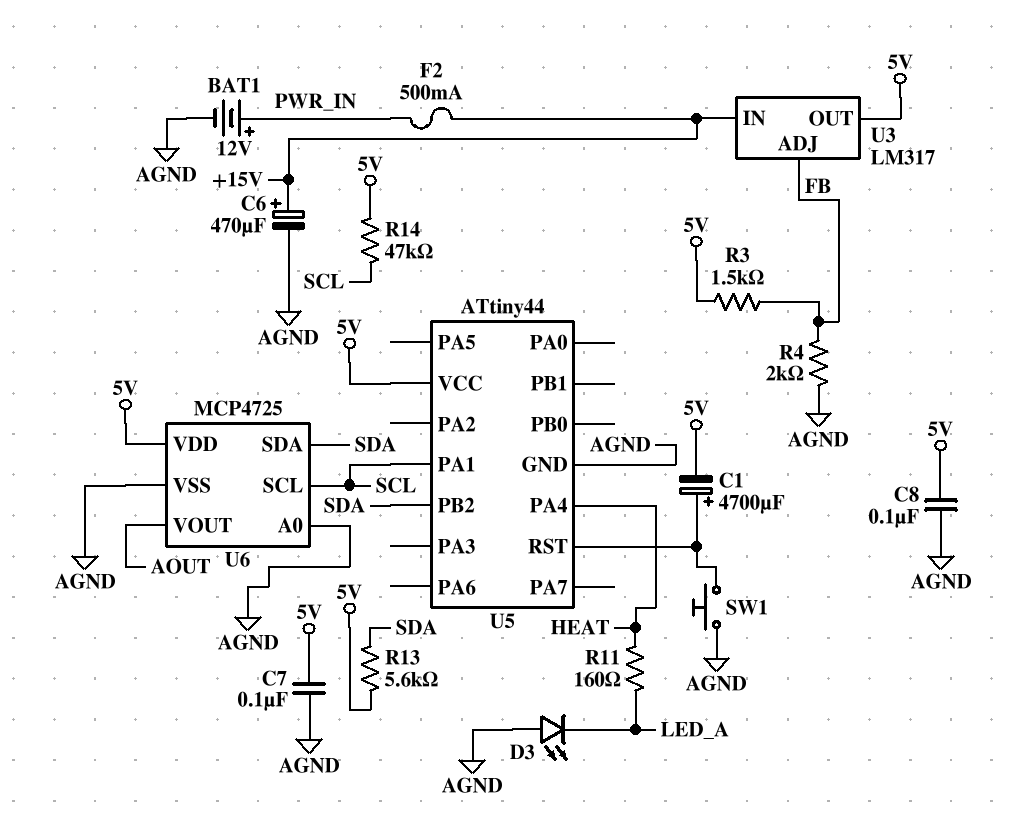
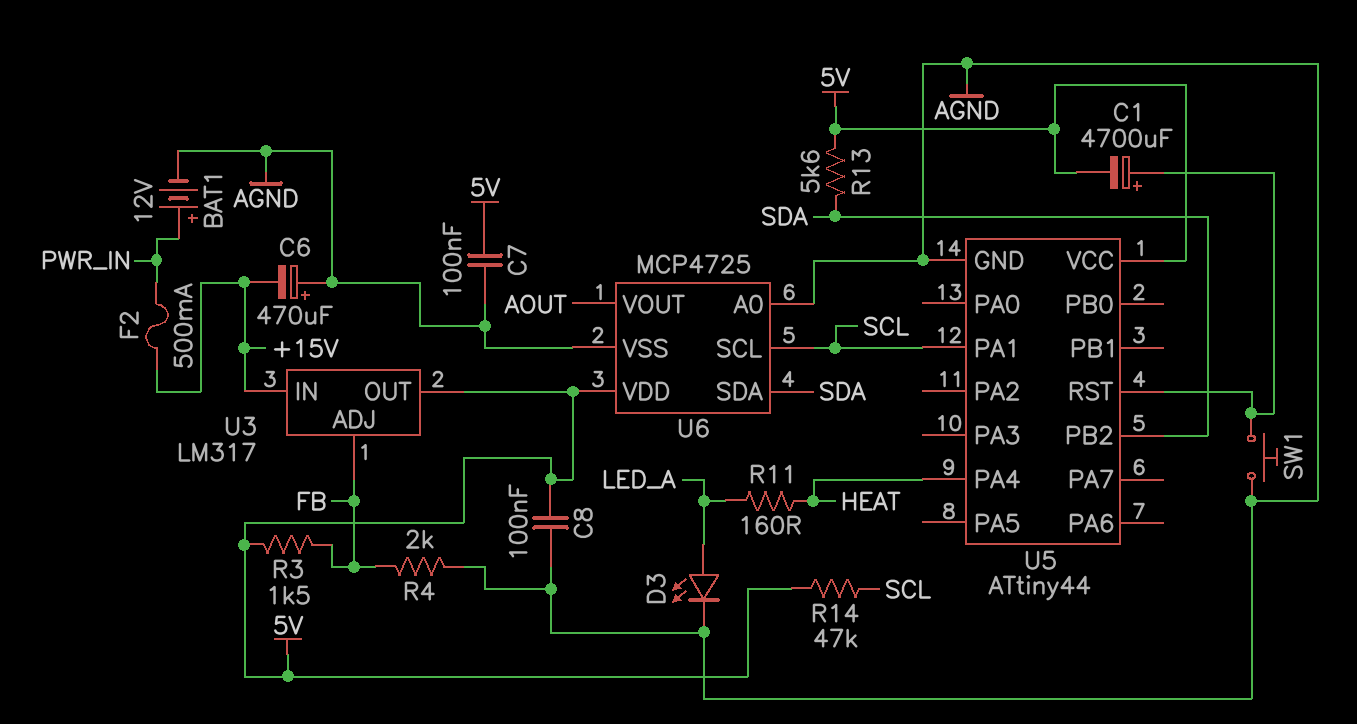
C6: 470uF (plus +15V, minus AGND) -> 470uF (plus AGND, minus +15V)
D3: LED (A AGND, K LED_A) -> LED (A LED_A, K AGND)

